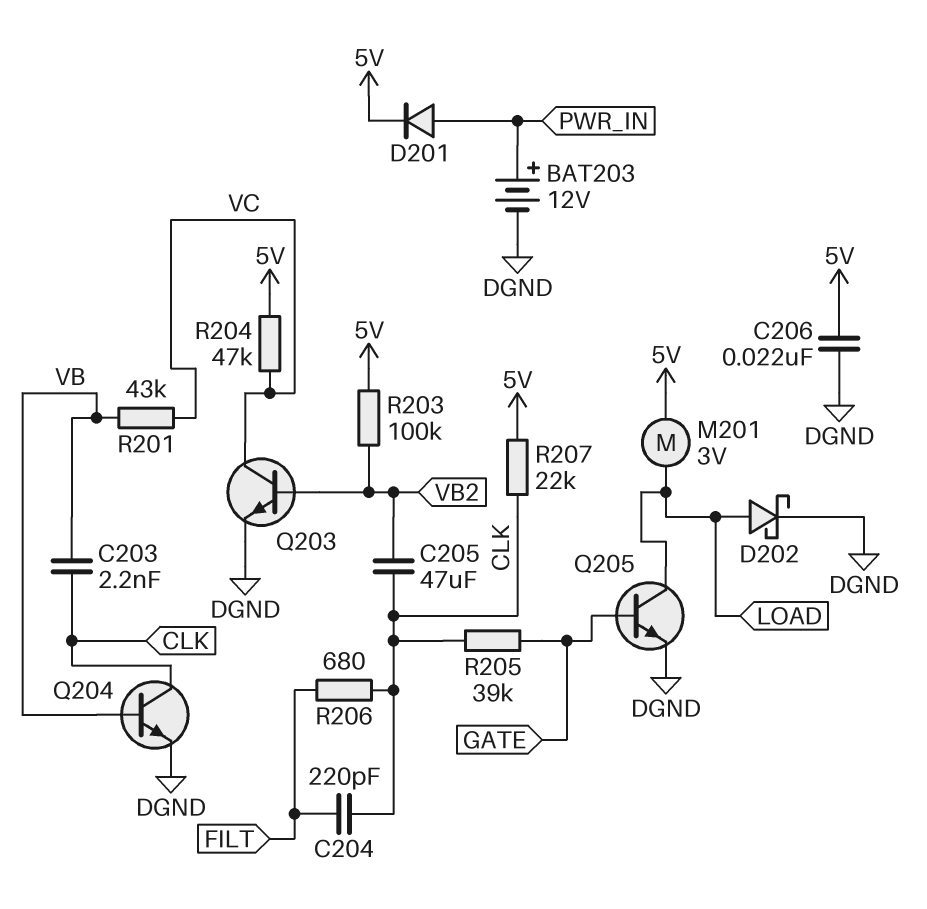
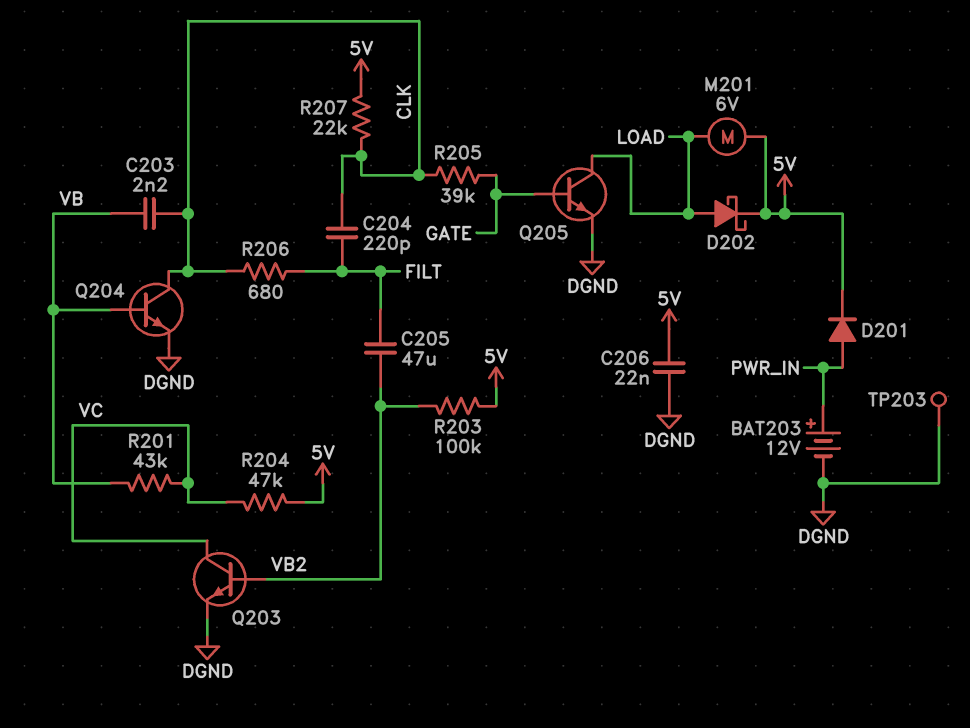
C205: 47uF (CLK, VB2) -> 47uF (FILT, VB2)
D202: schottky (A LOAD, K DGND) -> schottky (A LOAD, K 5V)
M201: motor 3V (5V, LOAD) -> motor 6V (5V, LOAD)
TP203: none -> test point (DGND)

